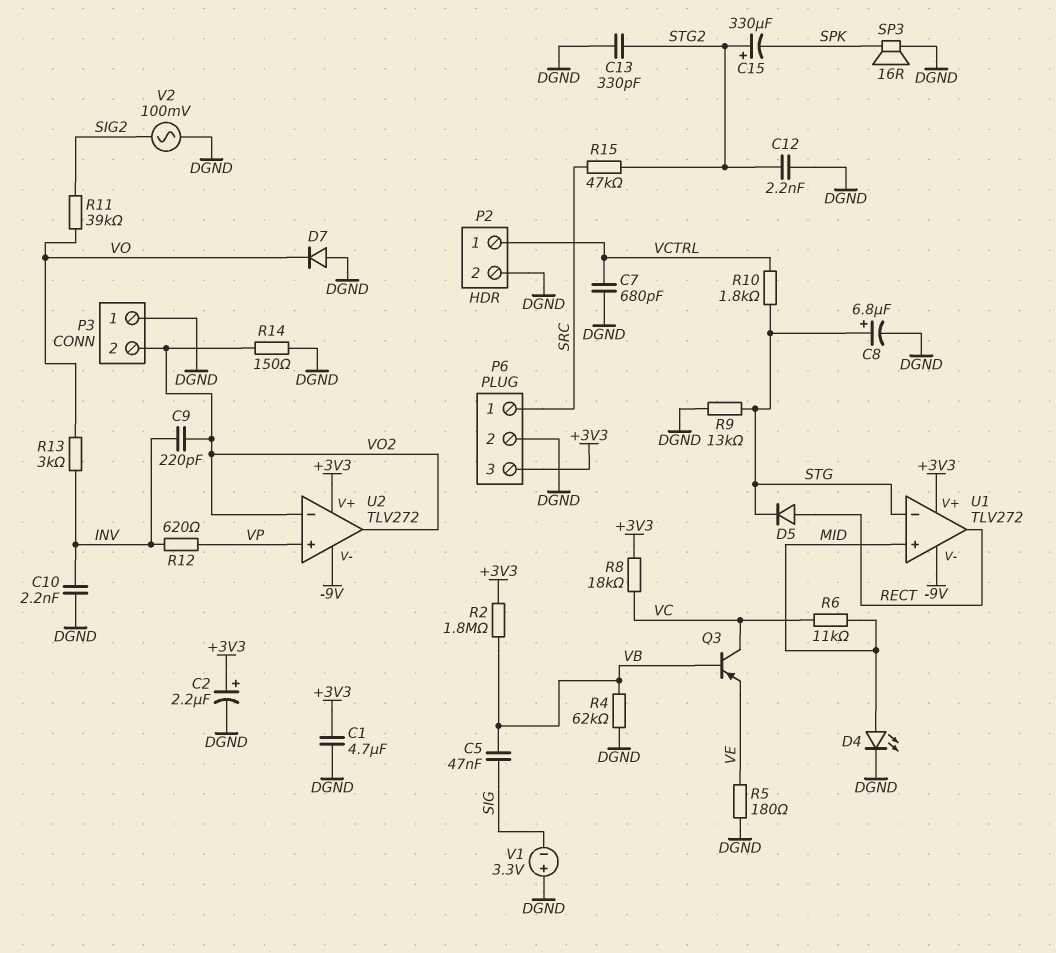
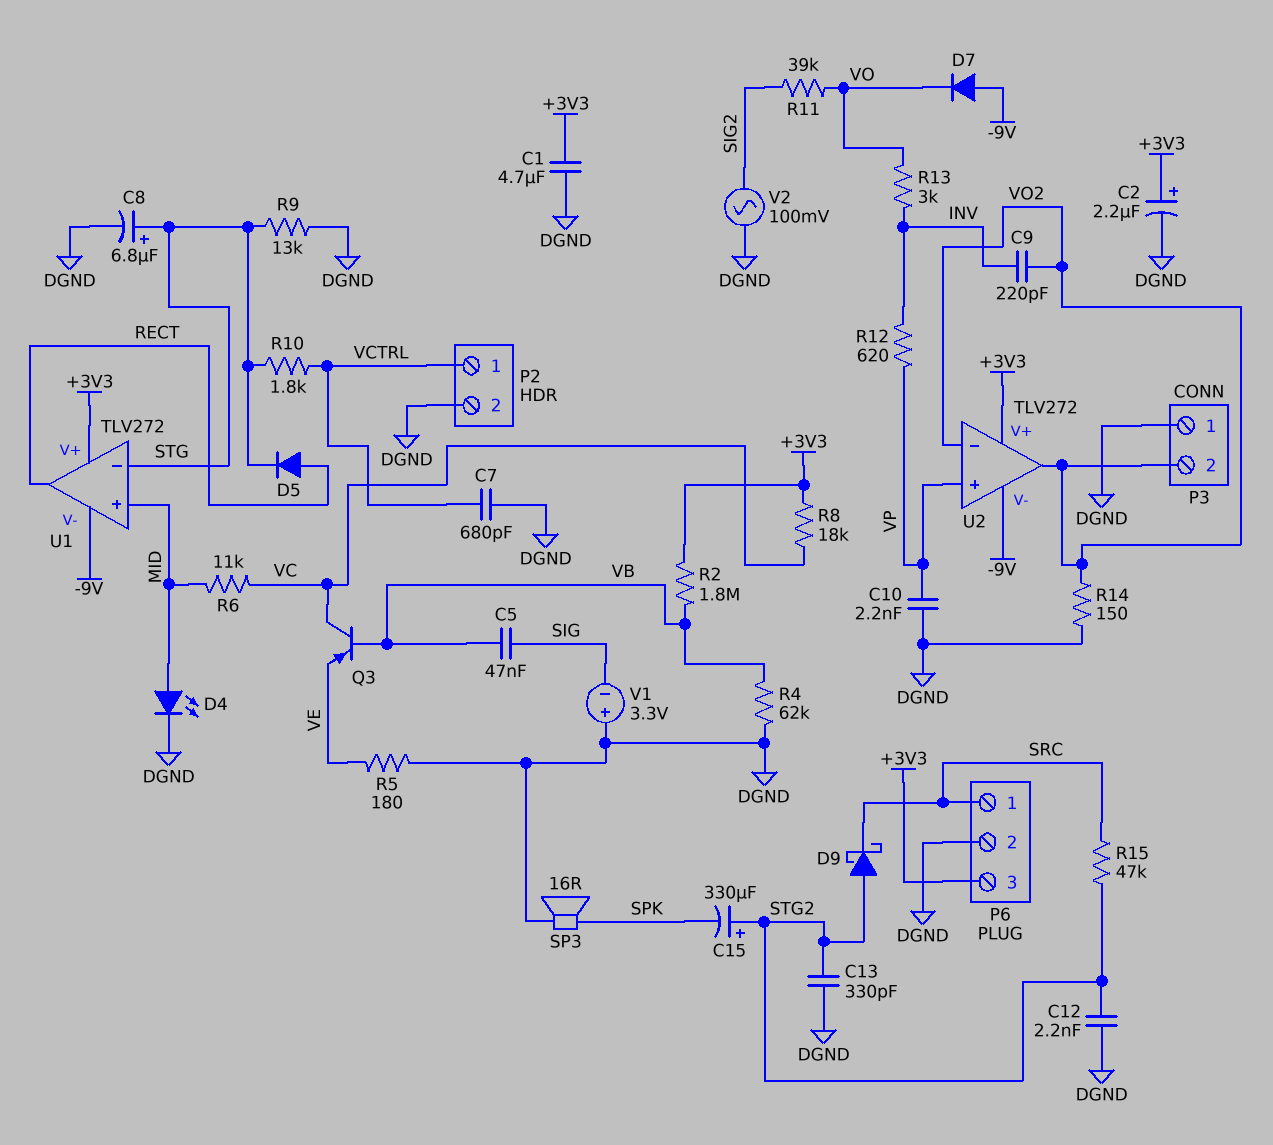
C10: 2.2nF (DGND, INV) -> 2.2nF (DGND, VP)
D7: diode (A DGND, K VO) -> diode (A -9V, K VO)
D9: none -> schottky (A STG2, K SRC)

